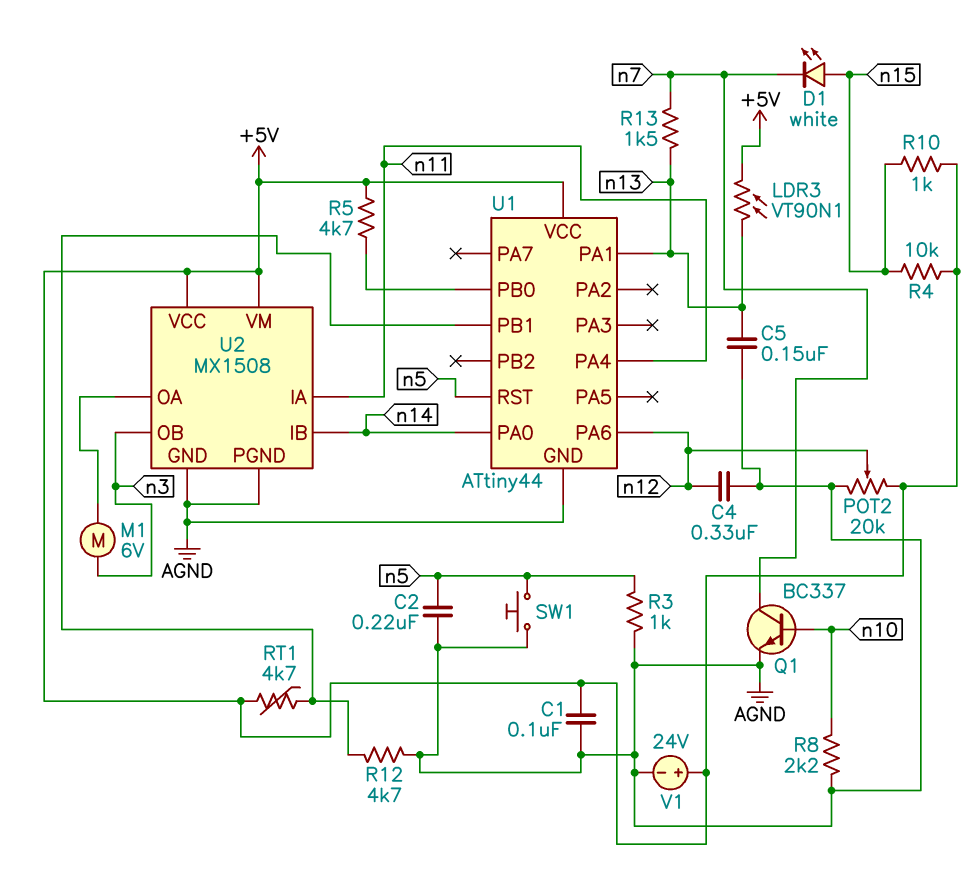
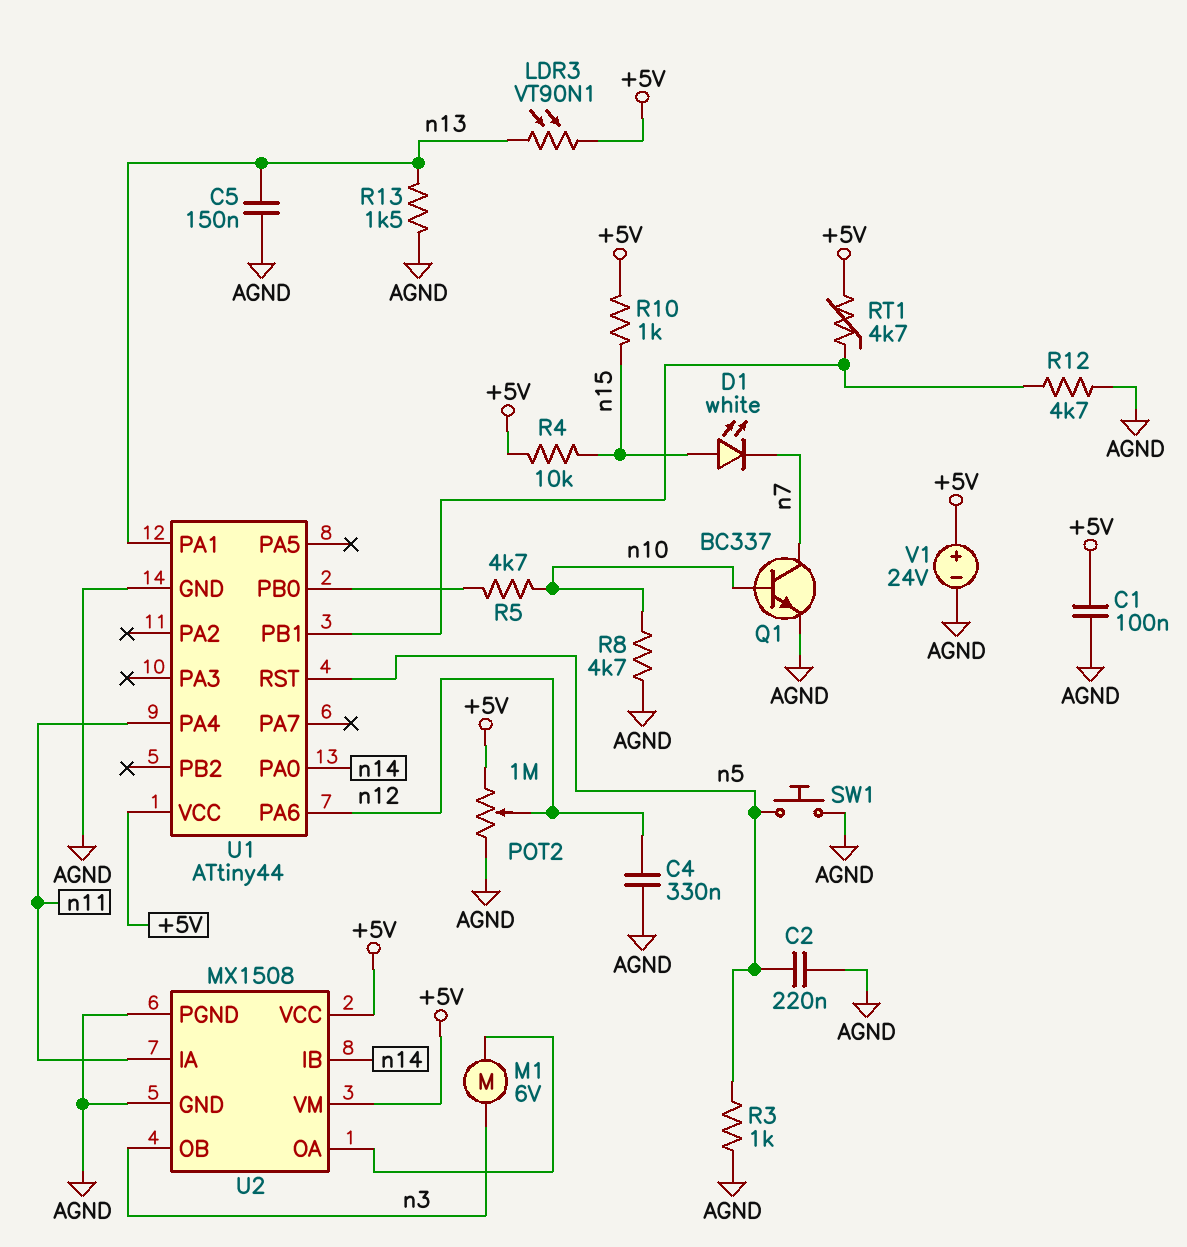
POT2: 20k (+5V, AGND, wiper n12) -> 1M (+5V, AGND, wiper n12)
R5: 4.7k (+5V, U1/PB0) -> 4.7k (U1/PB0, n10)
R8: 2.2k (AGND, n10) -> 4.7k (AGND, n10)
R13: 1.5k (n7, n13) -> 1.5k (AGND, n13)

